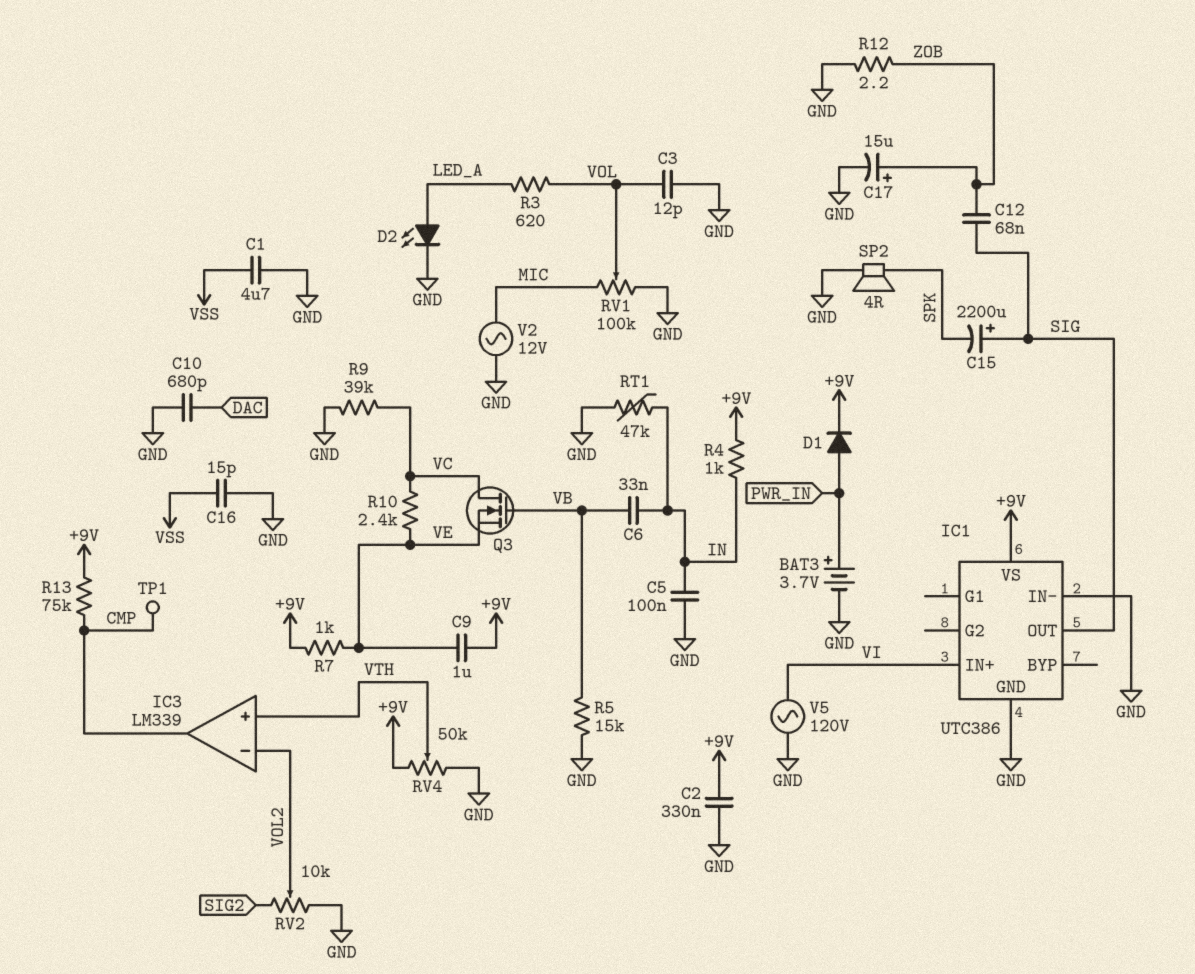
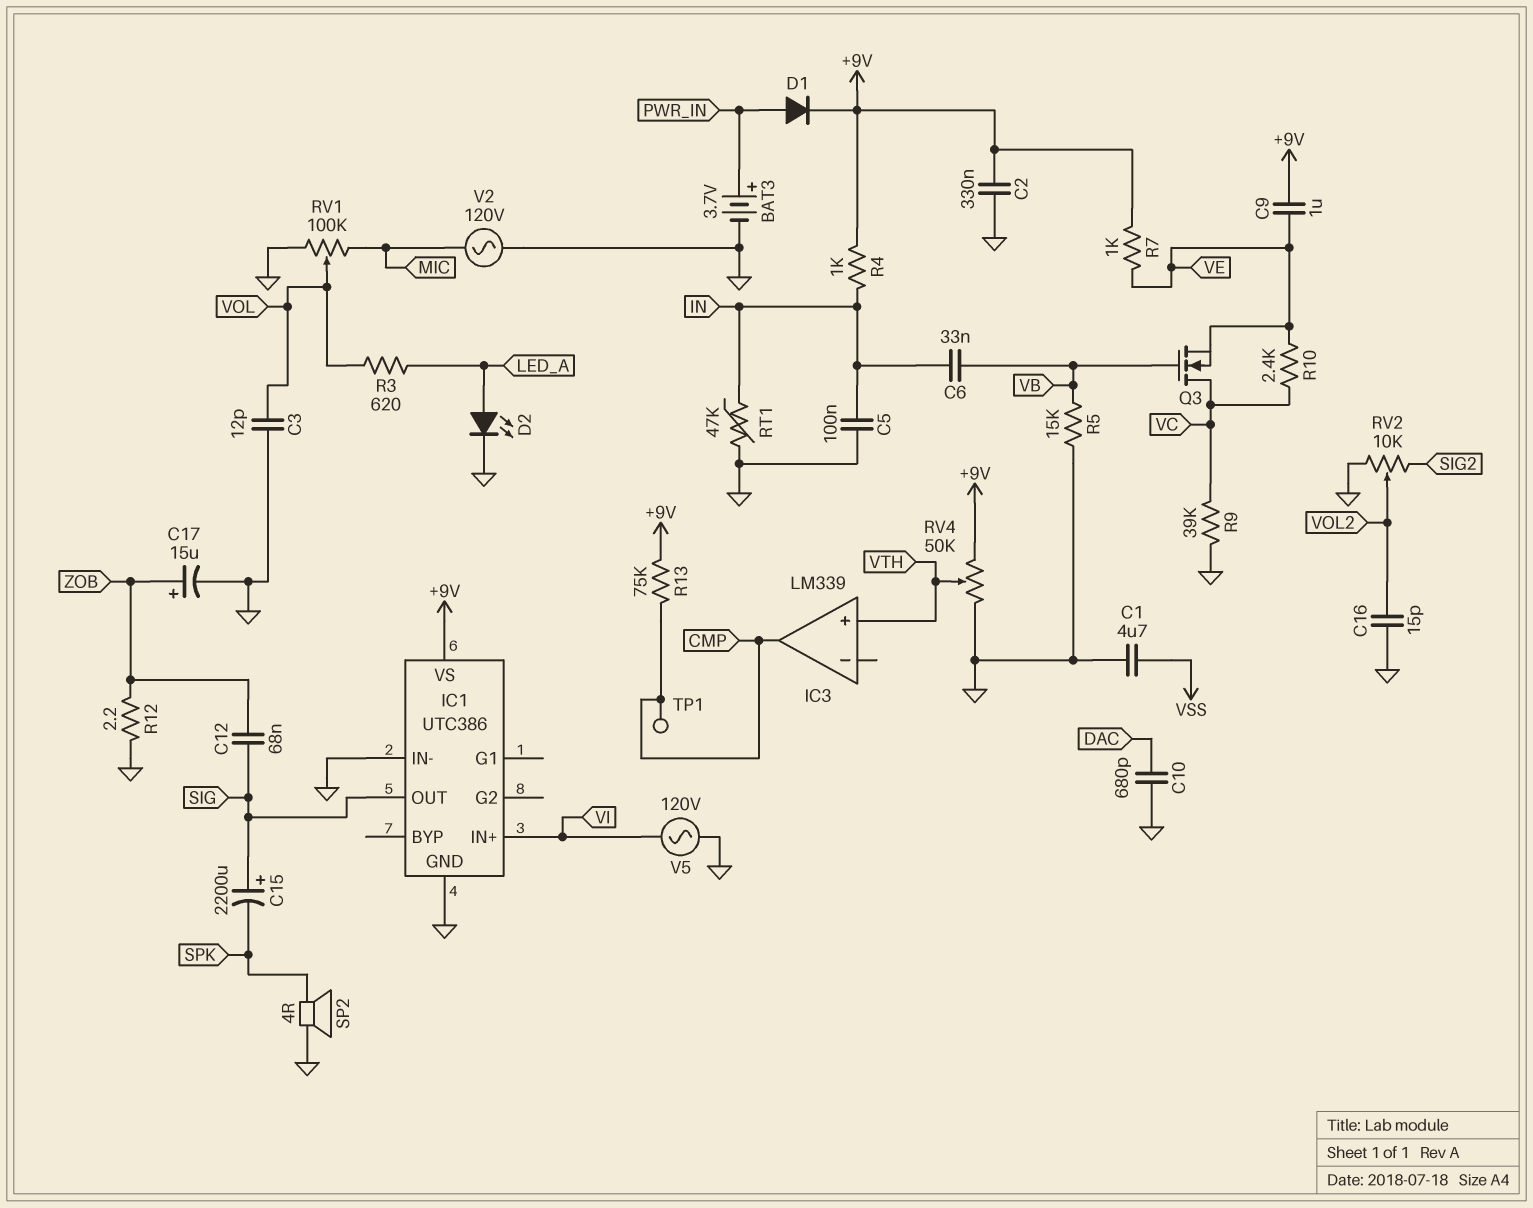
C16: 15pF (GND, VSS) -> 15pF (GND, VOL2)
IC3 pin in-: VOL2 -> none
V2: AC 12V (GND, MIC) -> AC 120V (GND, MIC)

